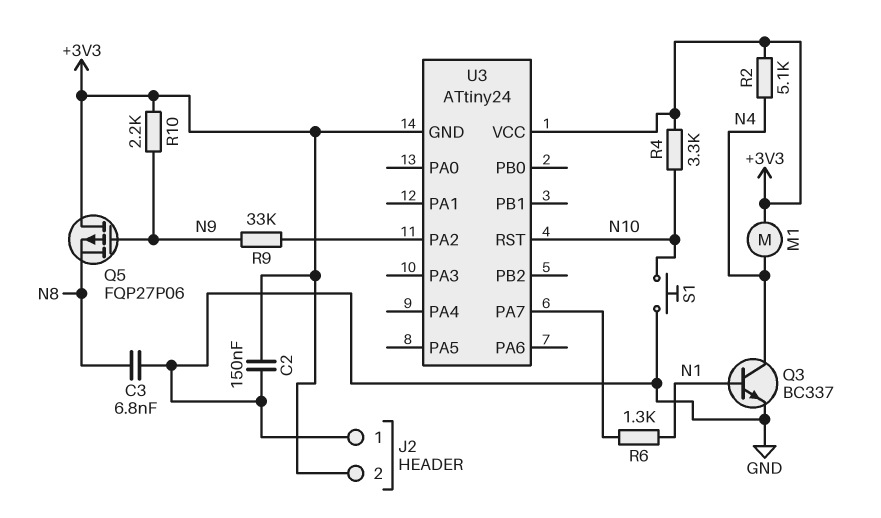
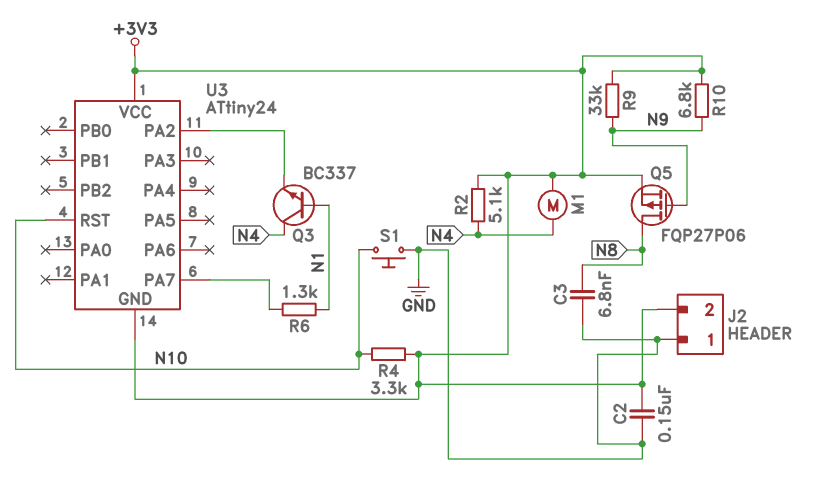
Q3: NPN BC337 (B N1, C N4, E GND) -> NPN BC337 (B N1, C N4, E U3/PA2)
Q5: PMOS FQP27P06 (G N9, D +3V3, S N8) -> PMOS FQP27P06 (G N9, D N8, S +3V3)
R9: 33k (N9, U3/PA2) -> 33k (+3V3, N9)
R10: 2.2k (+3V3, N9) -> 6.8k (+3V3, N9)

